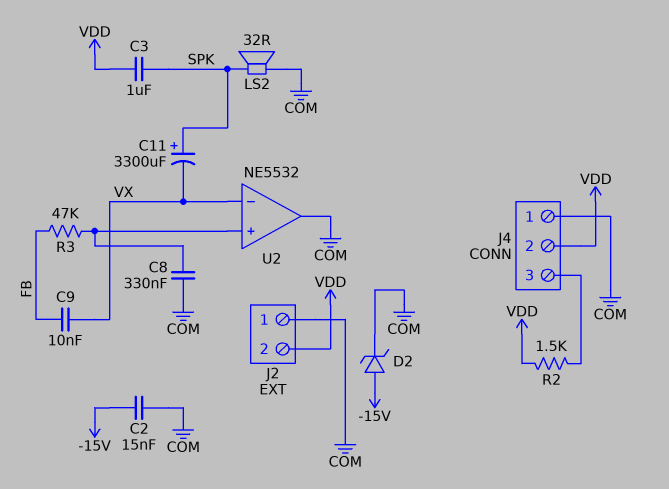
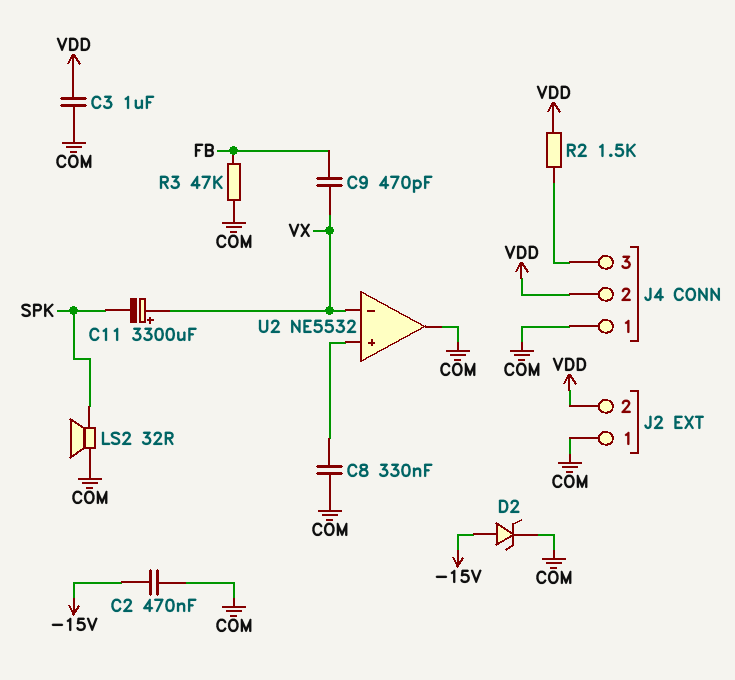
C2: 15nF (-15V, COM) -> 470nF (-15V, COM)
C3: 1uF (SPK, VDD) -> 1uF (COM, VDD)
C9: 10nF (FB, VX) -> 470pF (FB, VX)
C11: 3300uF (plus SPK, minus VX) -> 3300uF (plus VX, minus SPK)
R3: 47k (FB, U2/in+) -> 47k (COM, FB)

